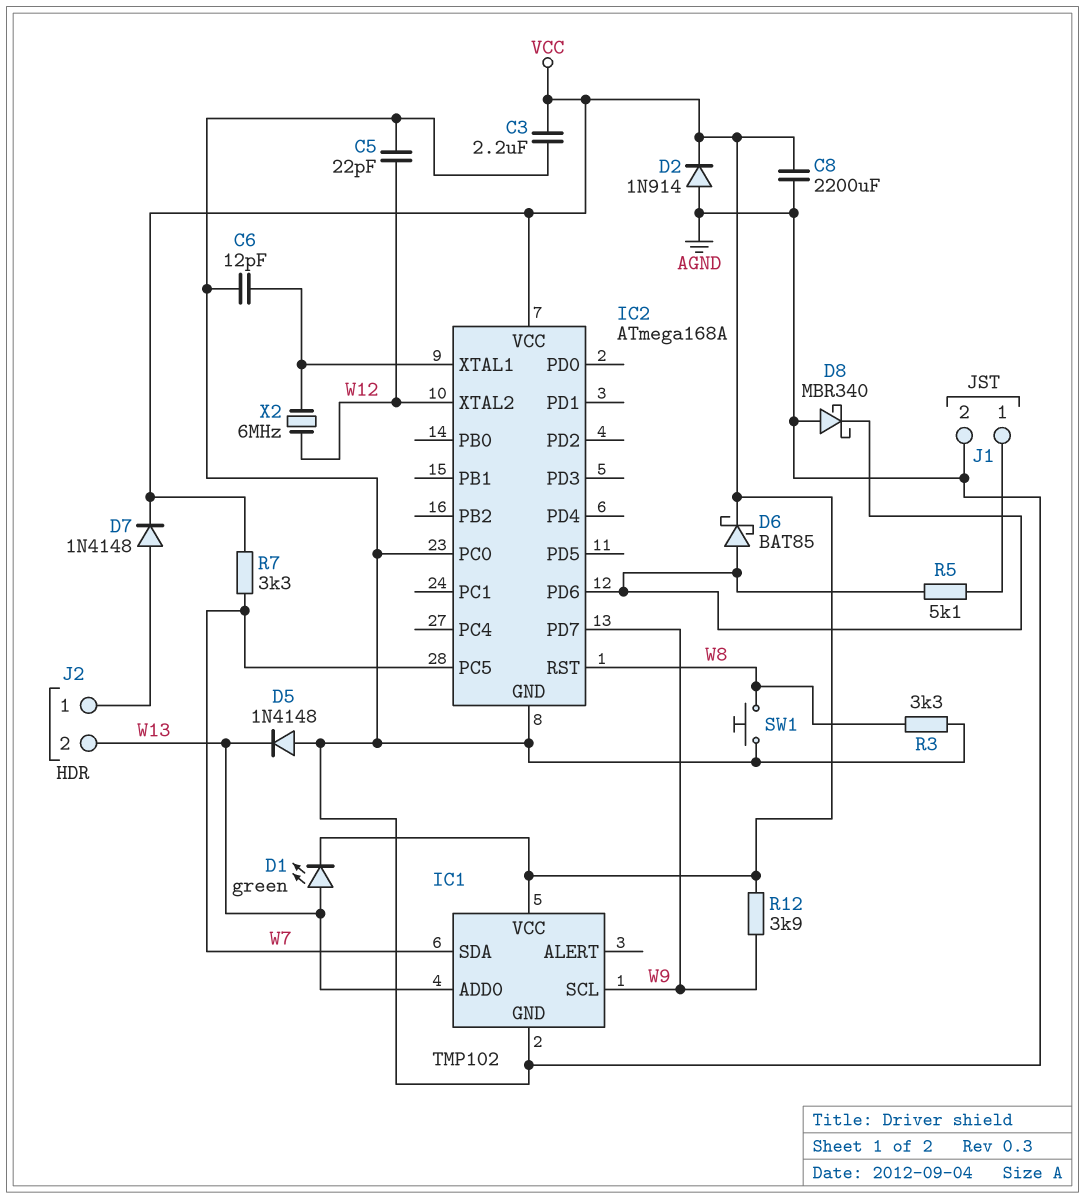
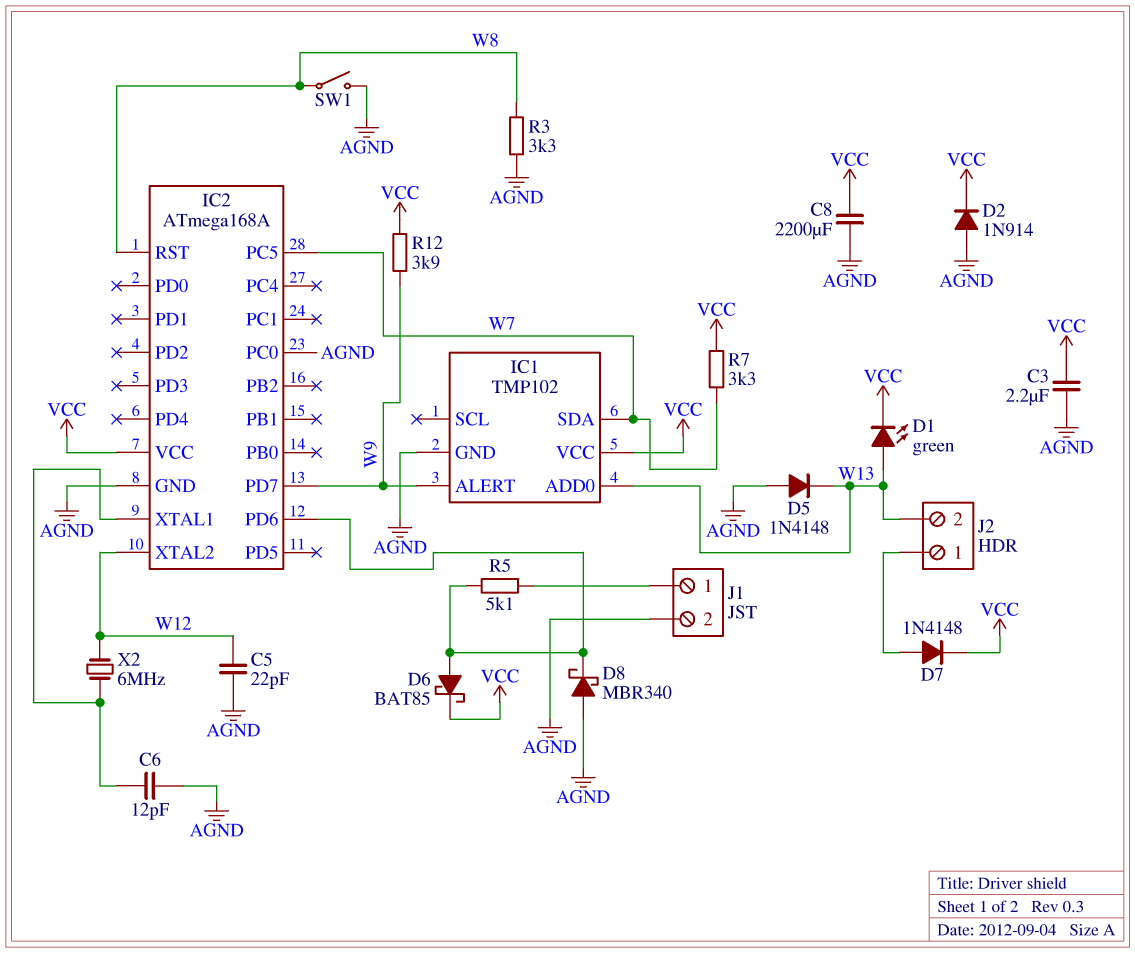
IC1 pin ALERT: none -> W9
IC1 pin SCL: W9 -> none
SW1: button (AGND, W8) -> switch (AGND, W8)

